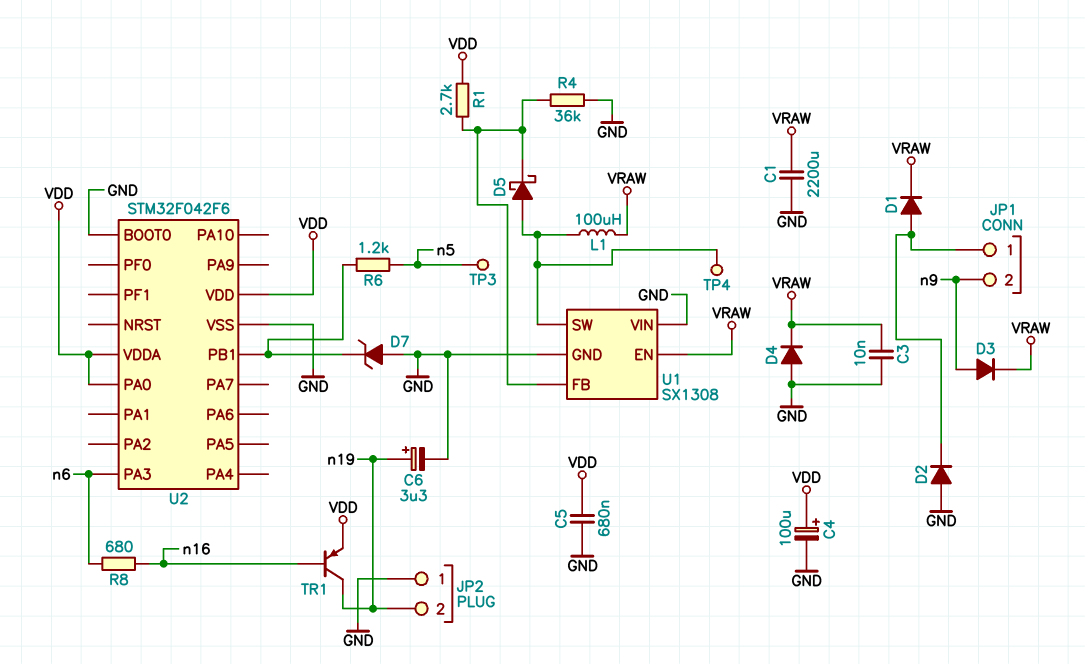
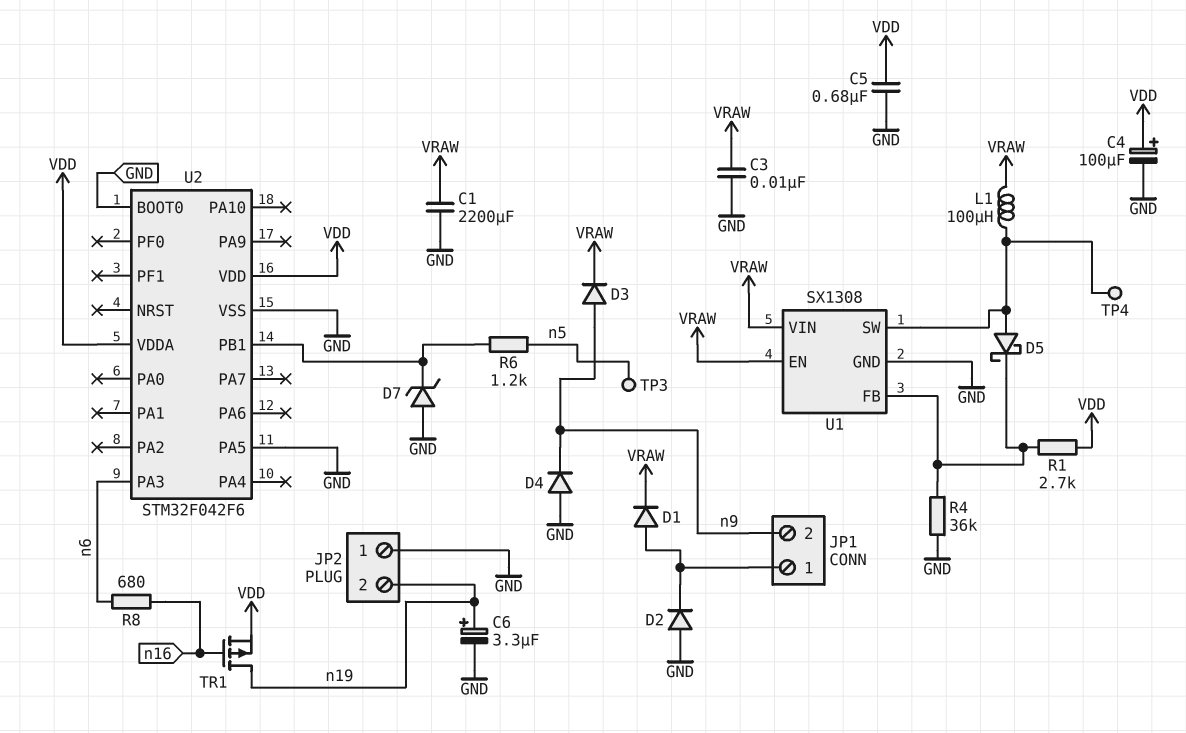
D4: diode (A GND, K VRAW) -> diode (A GND, K n9)
TR1: PNP (B n16, C n19, E VDD) -> PMOS (G n16, D n19, S VDD)
U1 pin VIN: GND -> VRAW
U2 pin PA0: VDD -> none
U2 pin PA5: none -> GND

